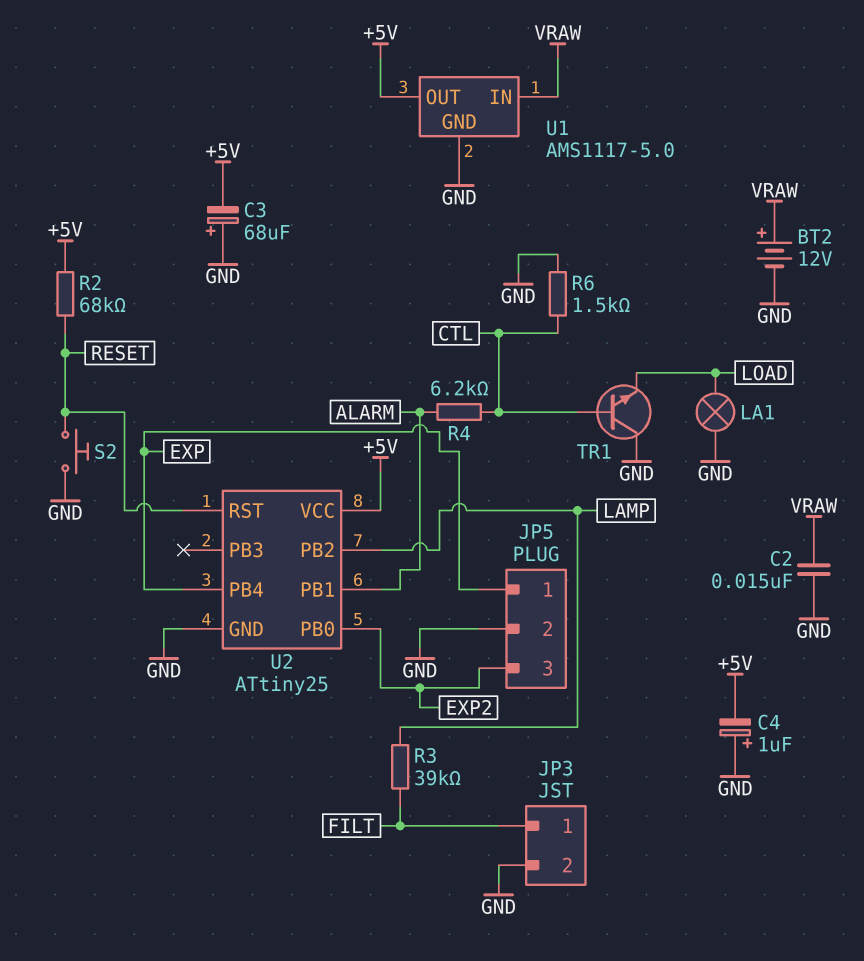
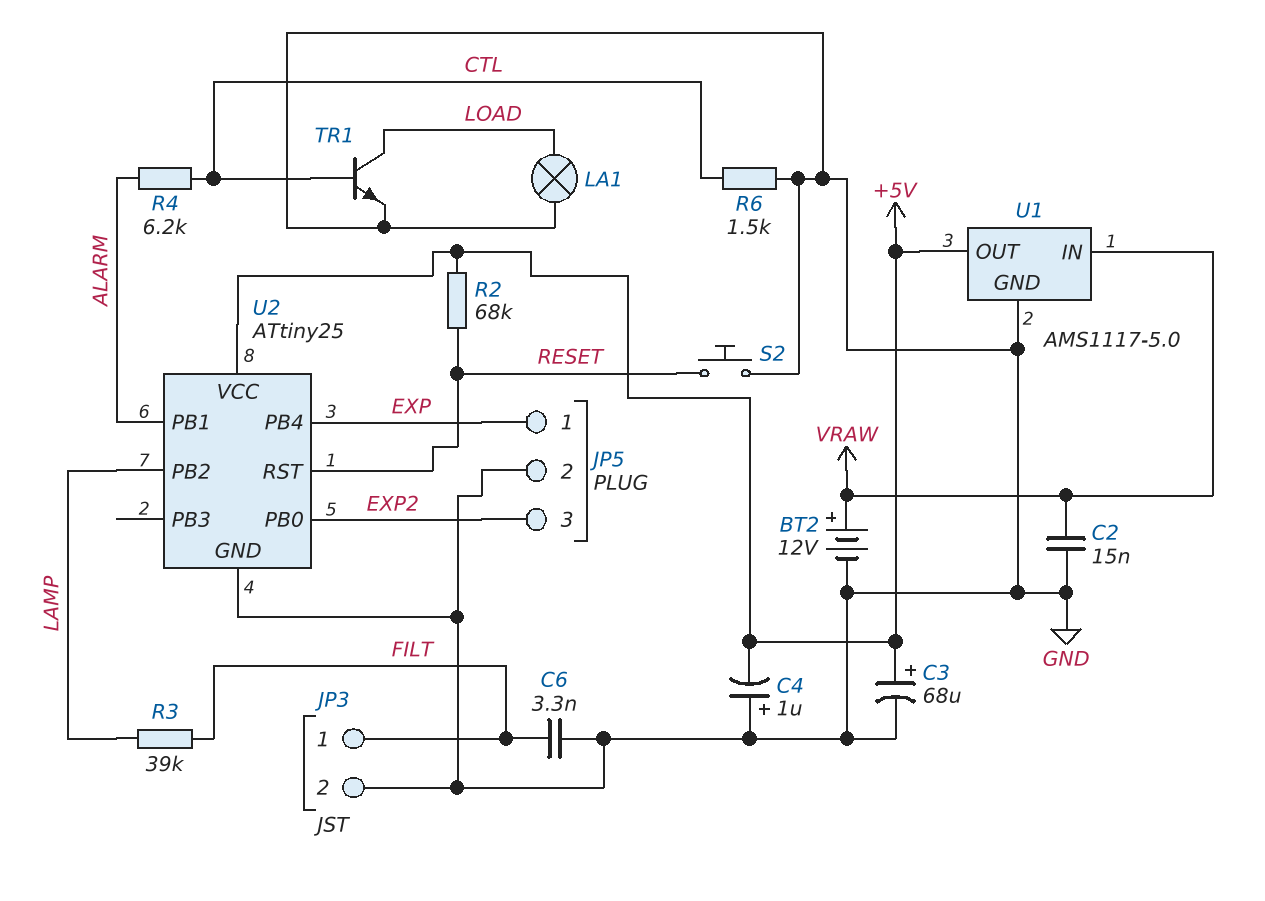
C3: 68uF (plus GND, minus +5V) -> 68uF (plus +5V, minus GND)
C6: none -> 3.3nF (FILT, GND)
TR1: NPN (B CTL, C GND, E LOAD) -> NPN (B CTL, C LOAD, E GND)

